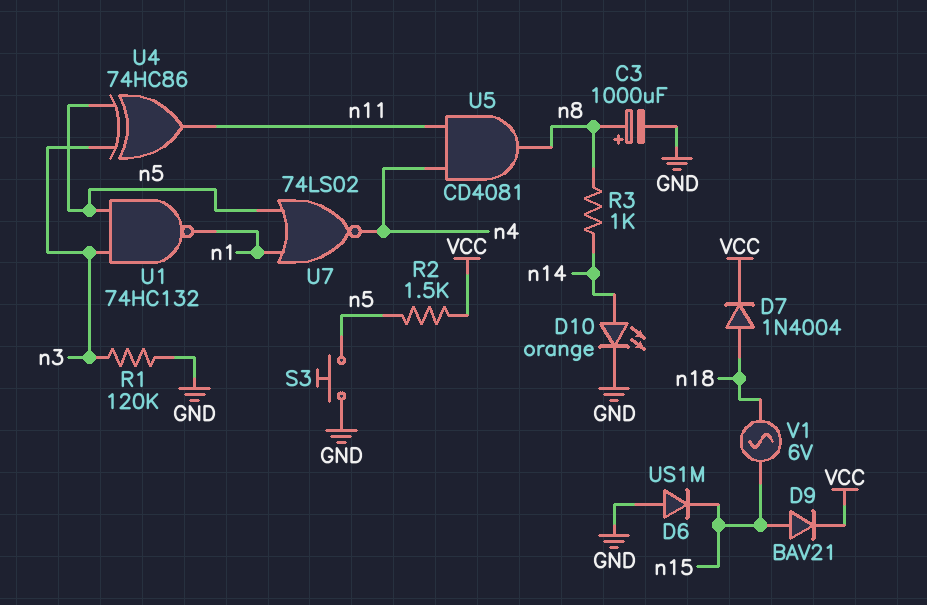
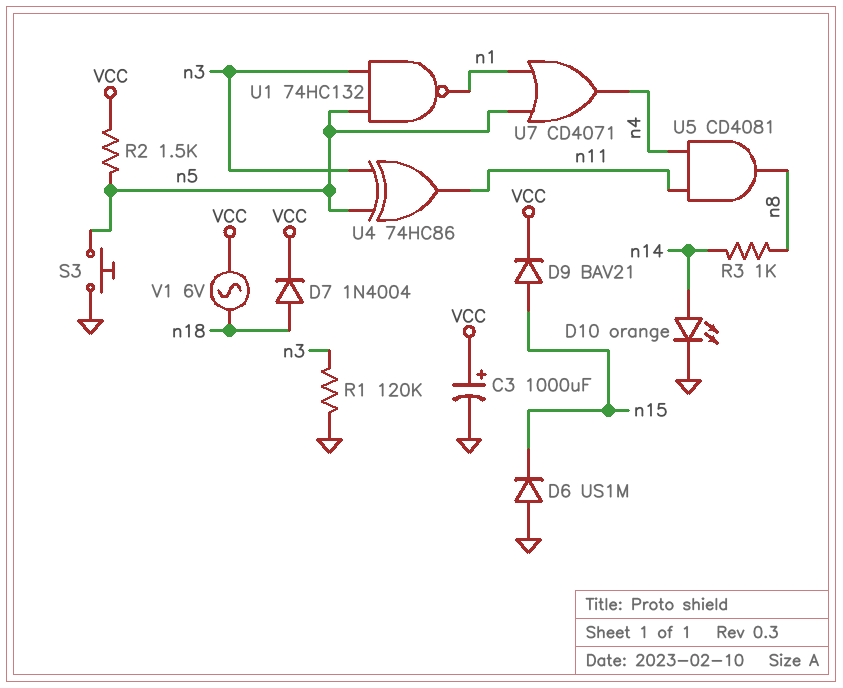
C3: 1000uF (plus n8, minus GND) -> 1000uF (plus VCC, minus GND)
U7: NOR 74LS02 (in n1, in n5, out n4) -> OR CD4071 (in n1, in n5, out n4)
V1: AC 6V (n15, n18) -> AC 6V (VCC, n18)

